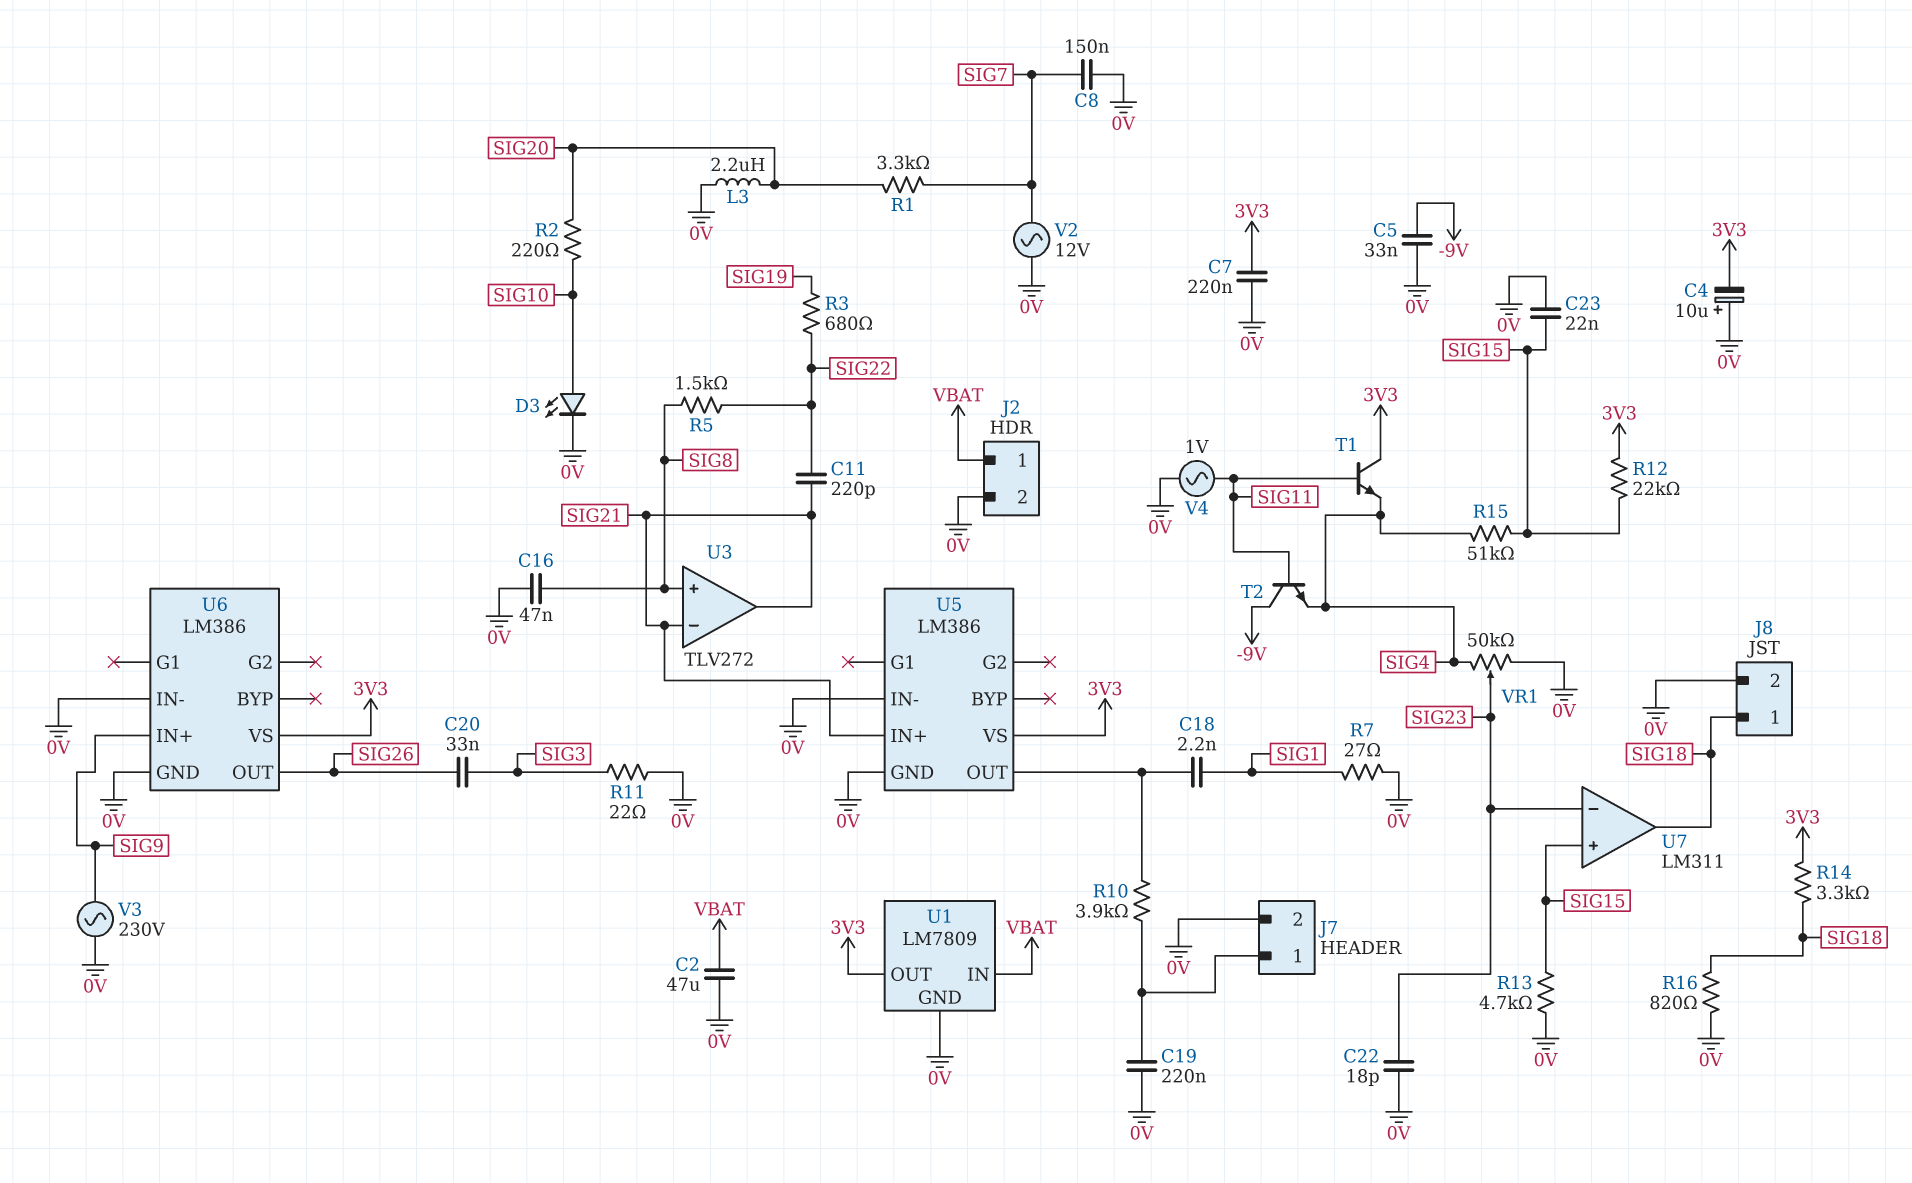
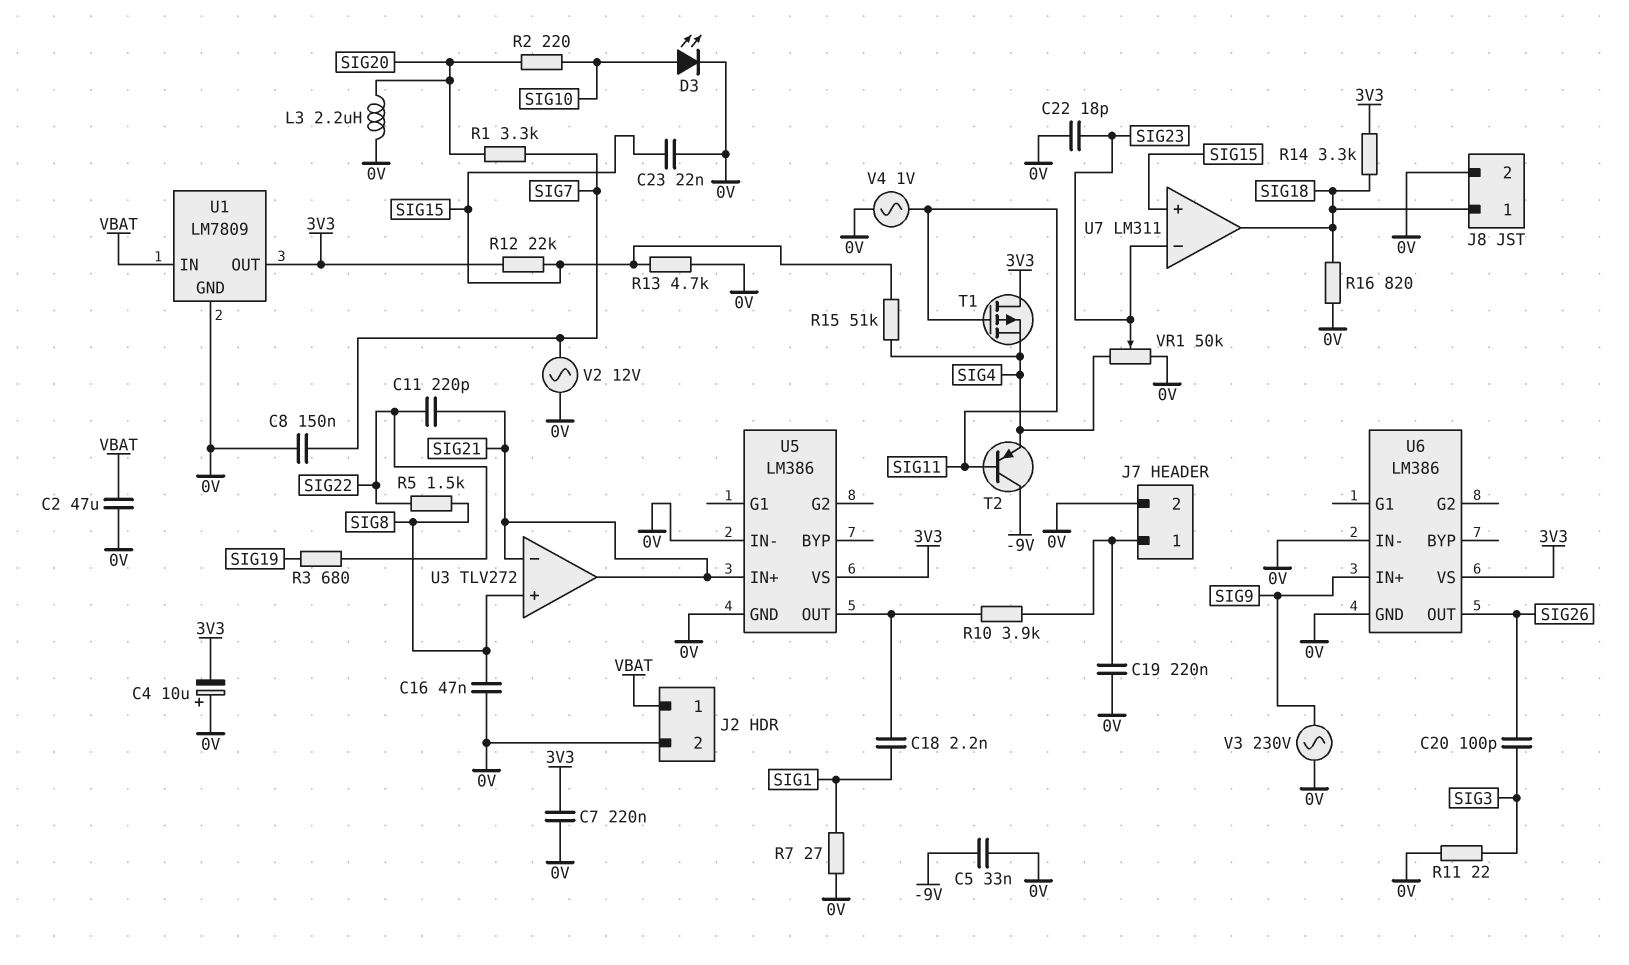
C20: 33nF (SIG3, SIG26) -> 100pF (SIG3, SIG26)
T1: NPN (B SIG11, C 3V3, E SIG4) -> PMOS (G SIG11, D 3V3, S SIG4)
T2: NPN (B SIG11, C -9V, E SIG4) -> PNP (B SIG11, C -9V, E SIG4)

